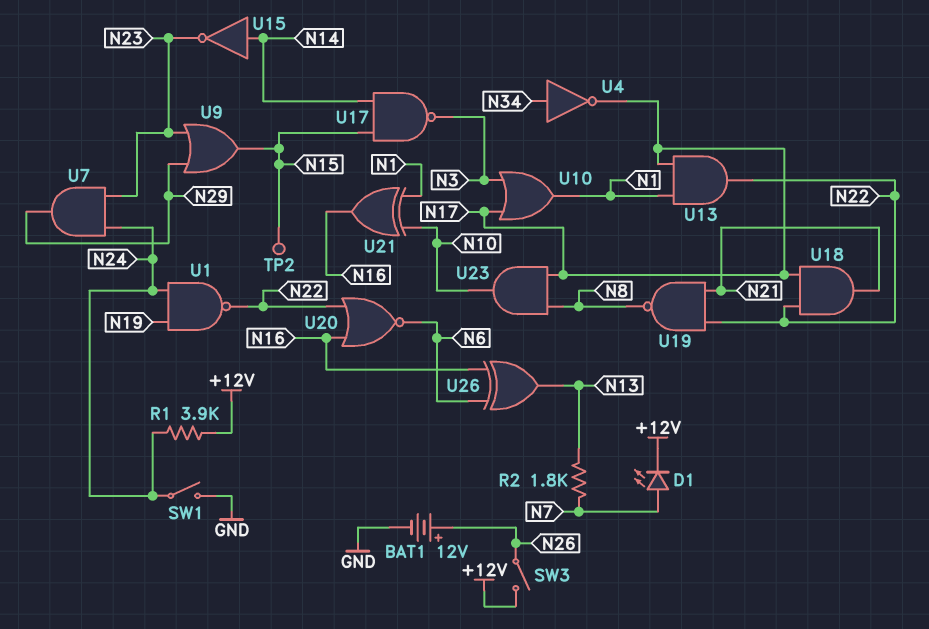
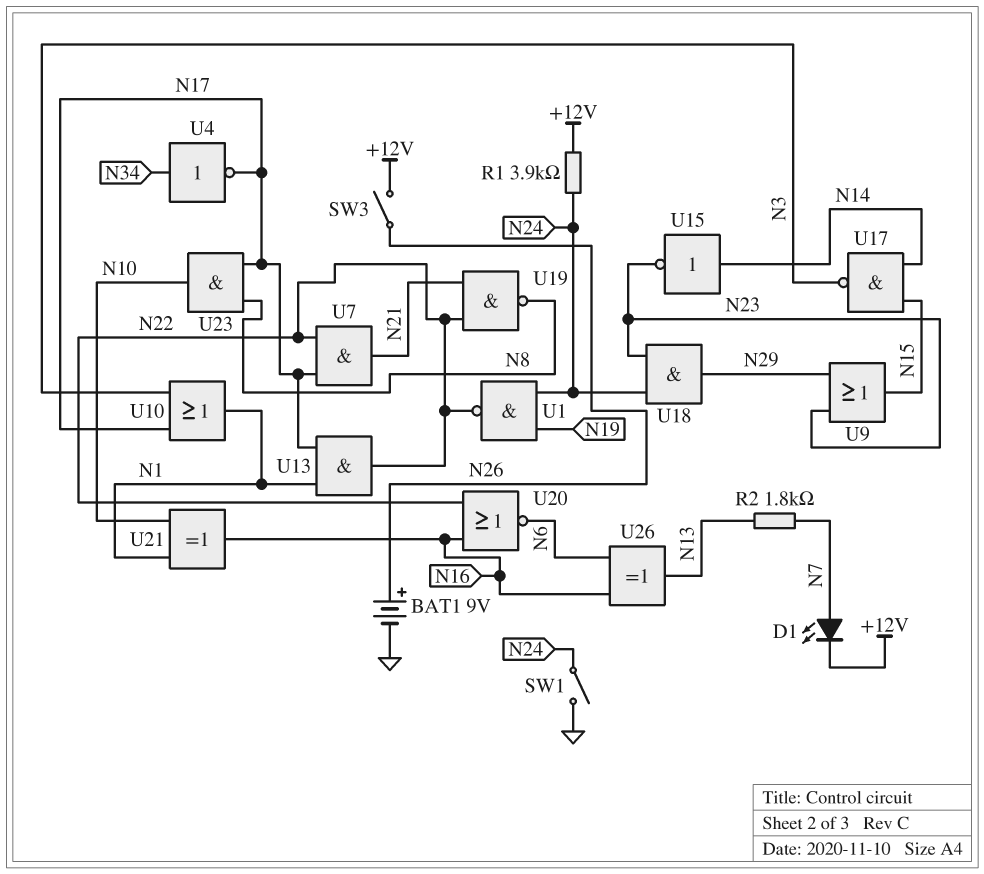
BAT1: 12V (plus N26, minus GND) -> 9V (plus N26, minus GND)
TP2: test point (N15) -> none
U7: AND (in N23, in N24, out N29) -> AND (in N17, in N22, out N21)
U18: AND (in N17, in N22, out N21) -> AND (in N23, in N24, out N29)

